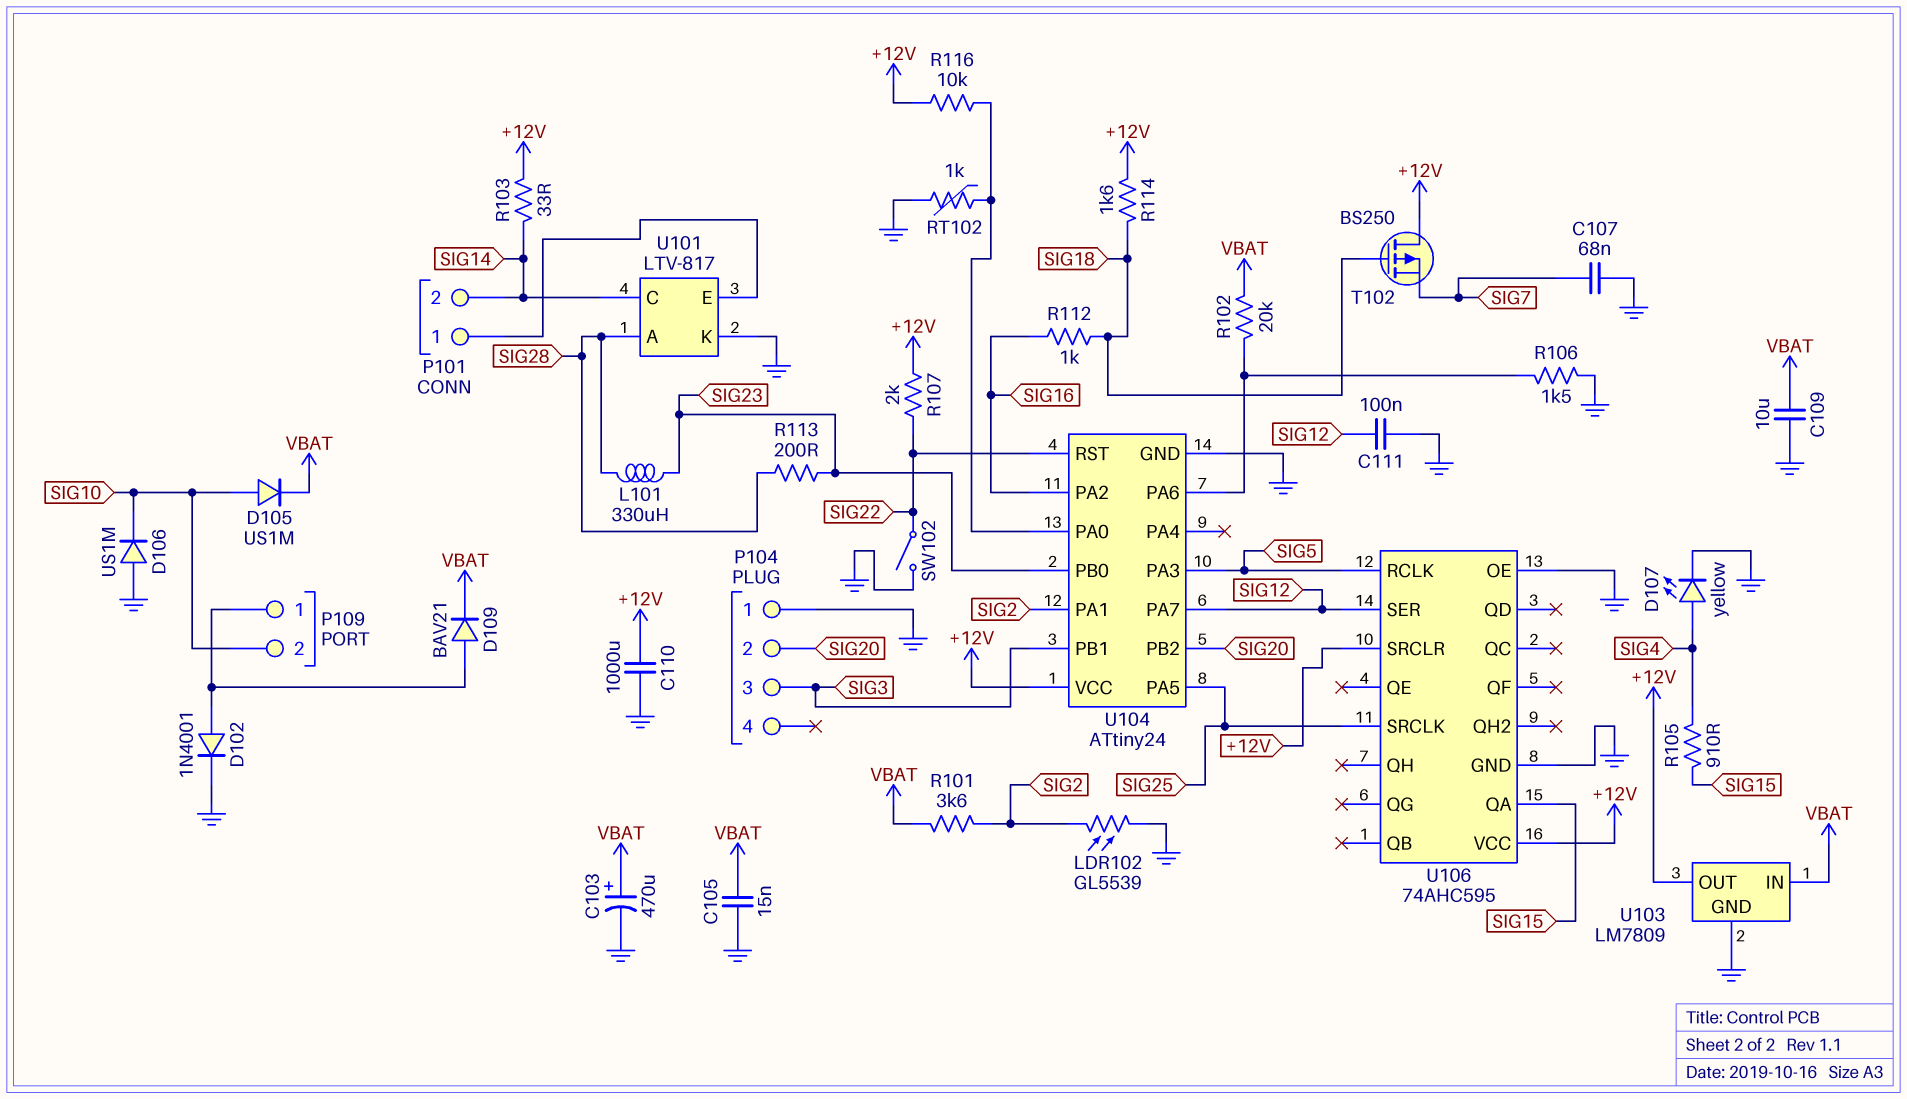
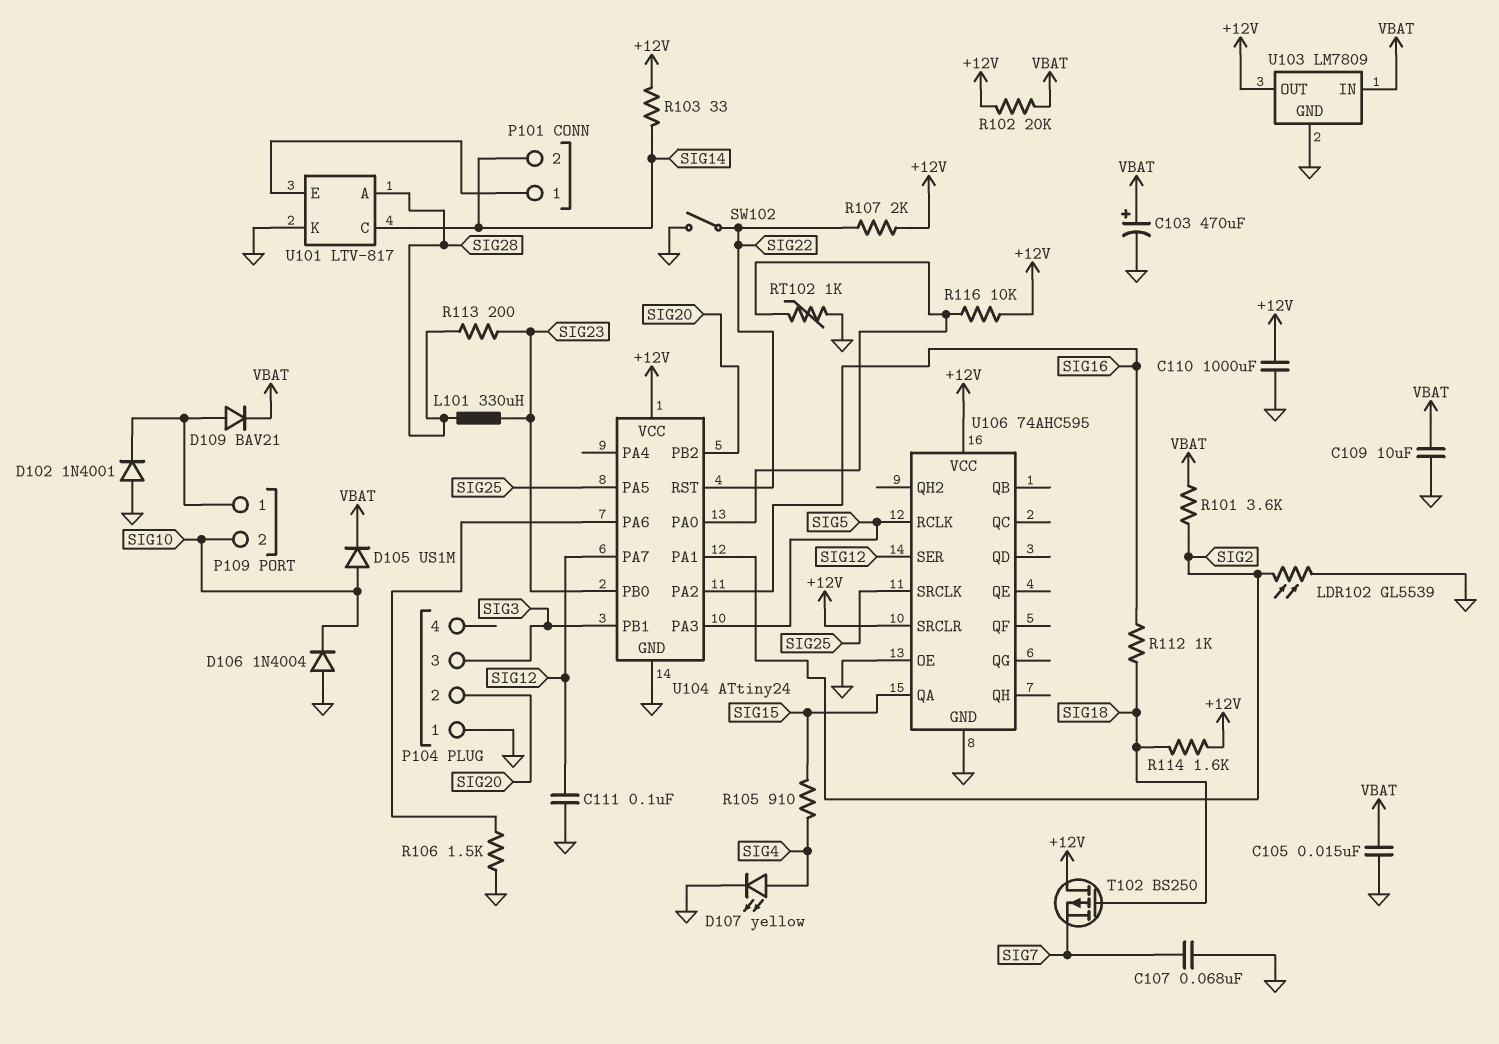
D102: diode 1N4001 (A P109/1, K GND) -> diode 1N4001 (A GND, K P109/1)
D106: diode US1M (A GND, K SIG10) -> diode 1N4004 (A GND, K SIG10)
R102: 20k (U104/PA6, VBAT) -> 20k (+12V, VBAT)

